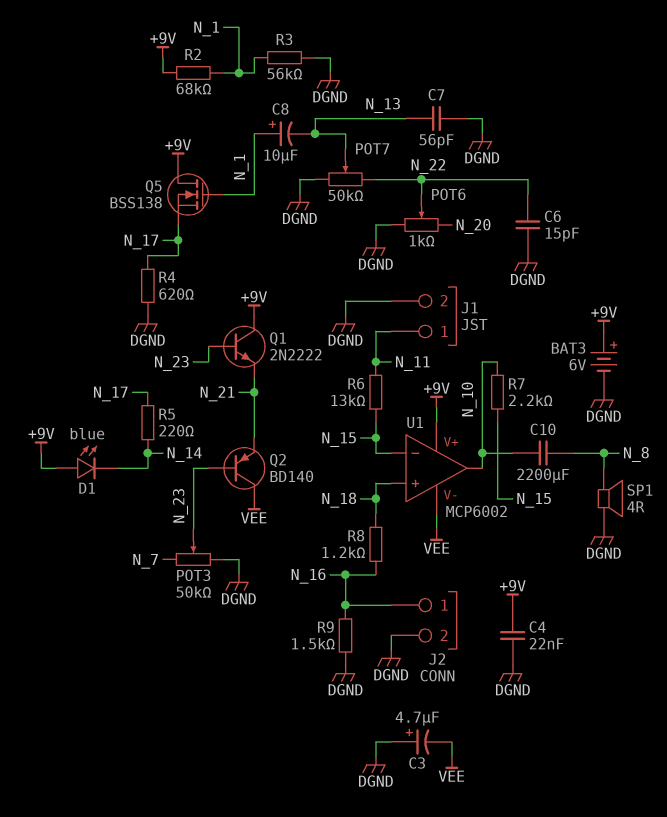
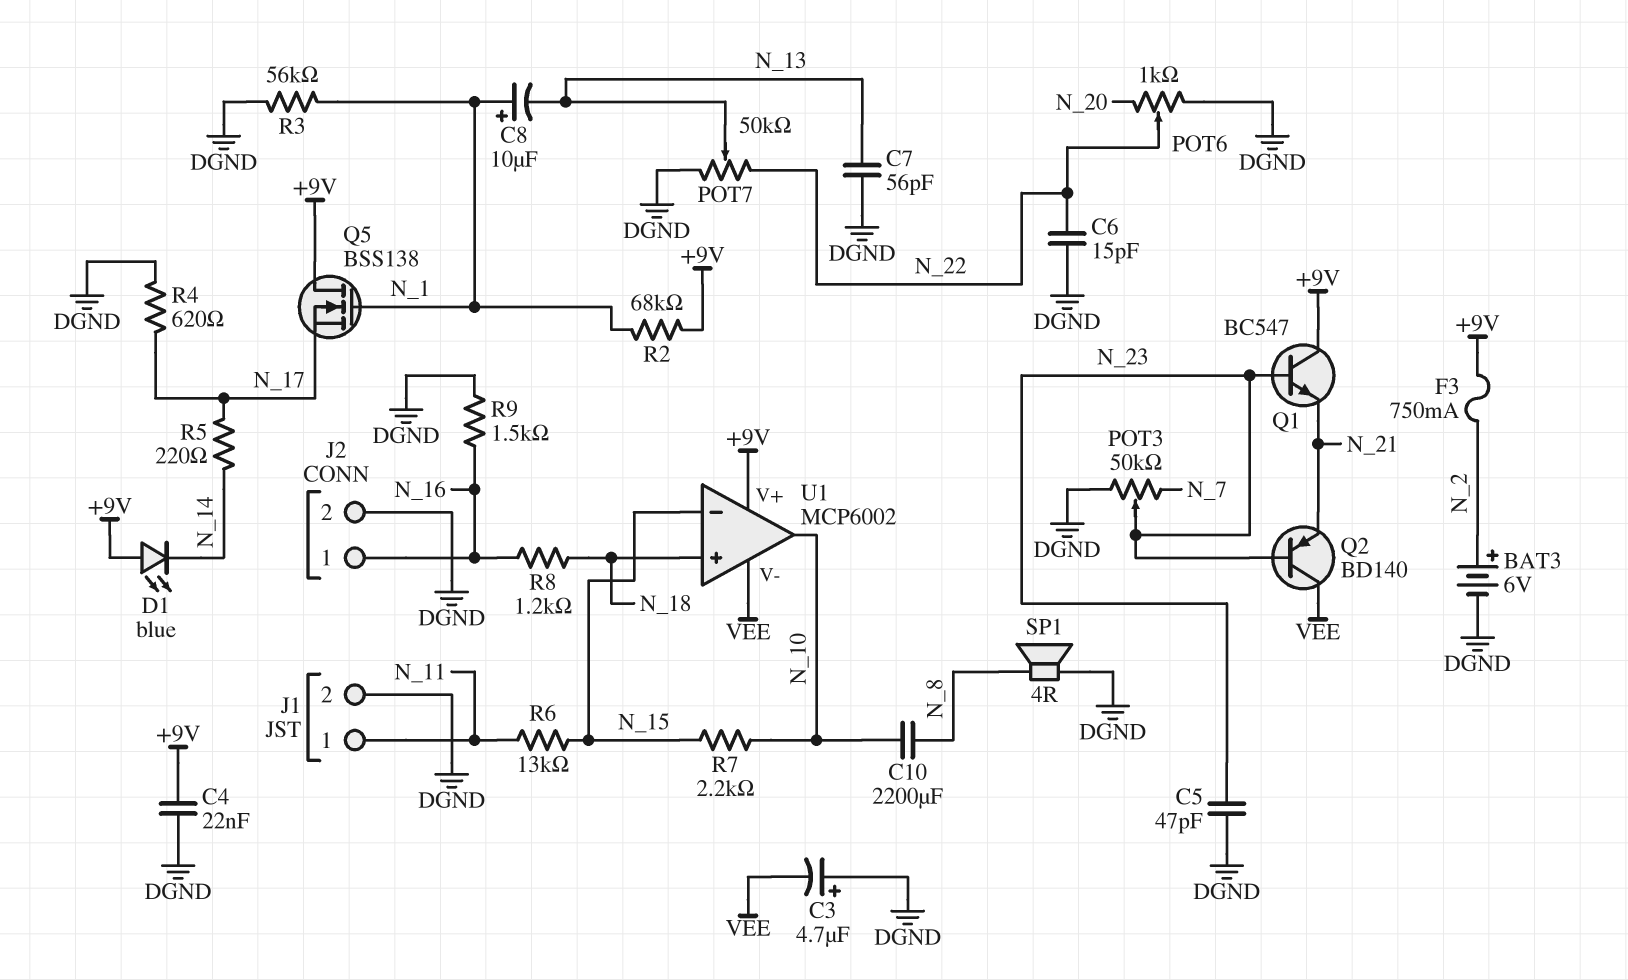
BAT3: 6V (plus +9V, minus DGND) -> 6V (plus N_2, minus DGND)
C5: none -> 47pF (DGND, N_23)
F3: none -> 750mA (+9V, N_2)
Q1: NPN 2N2222 (B N_23, C +9V, E N_21) -> NPN BC547 (B N_23, C +9V, E N_21)

